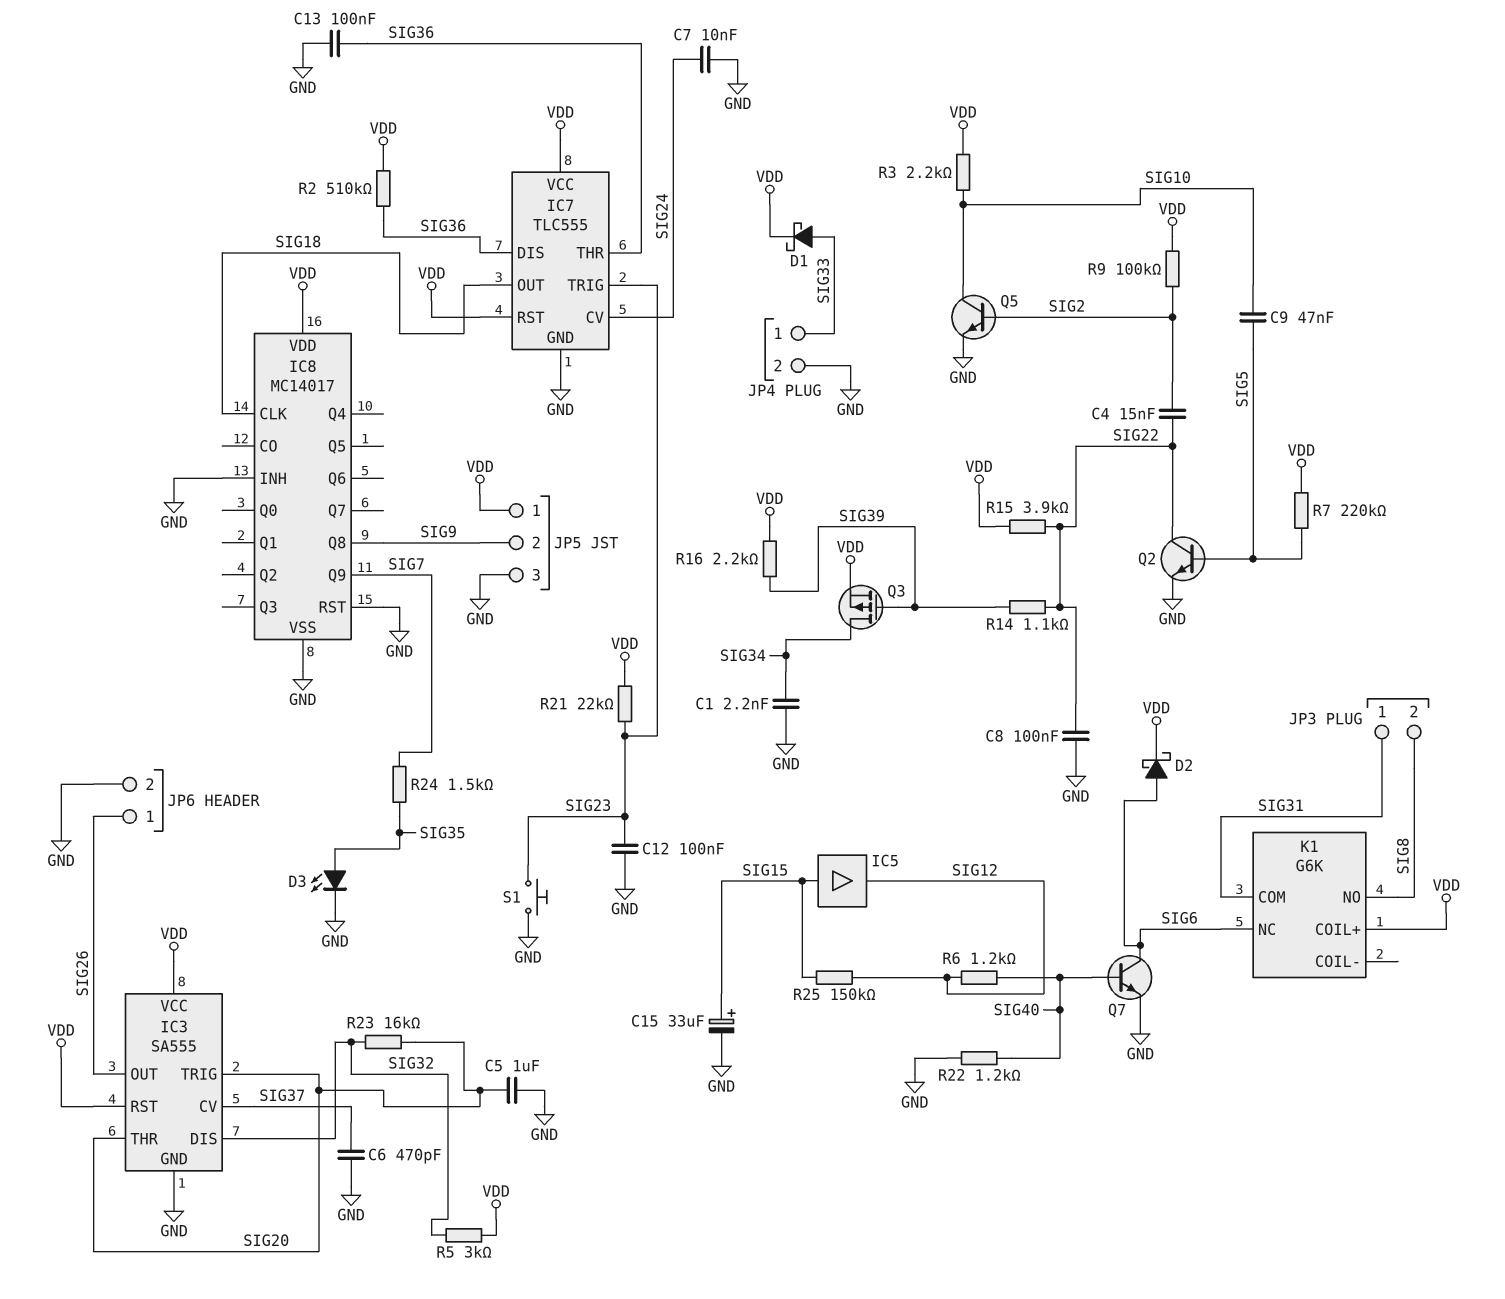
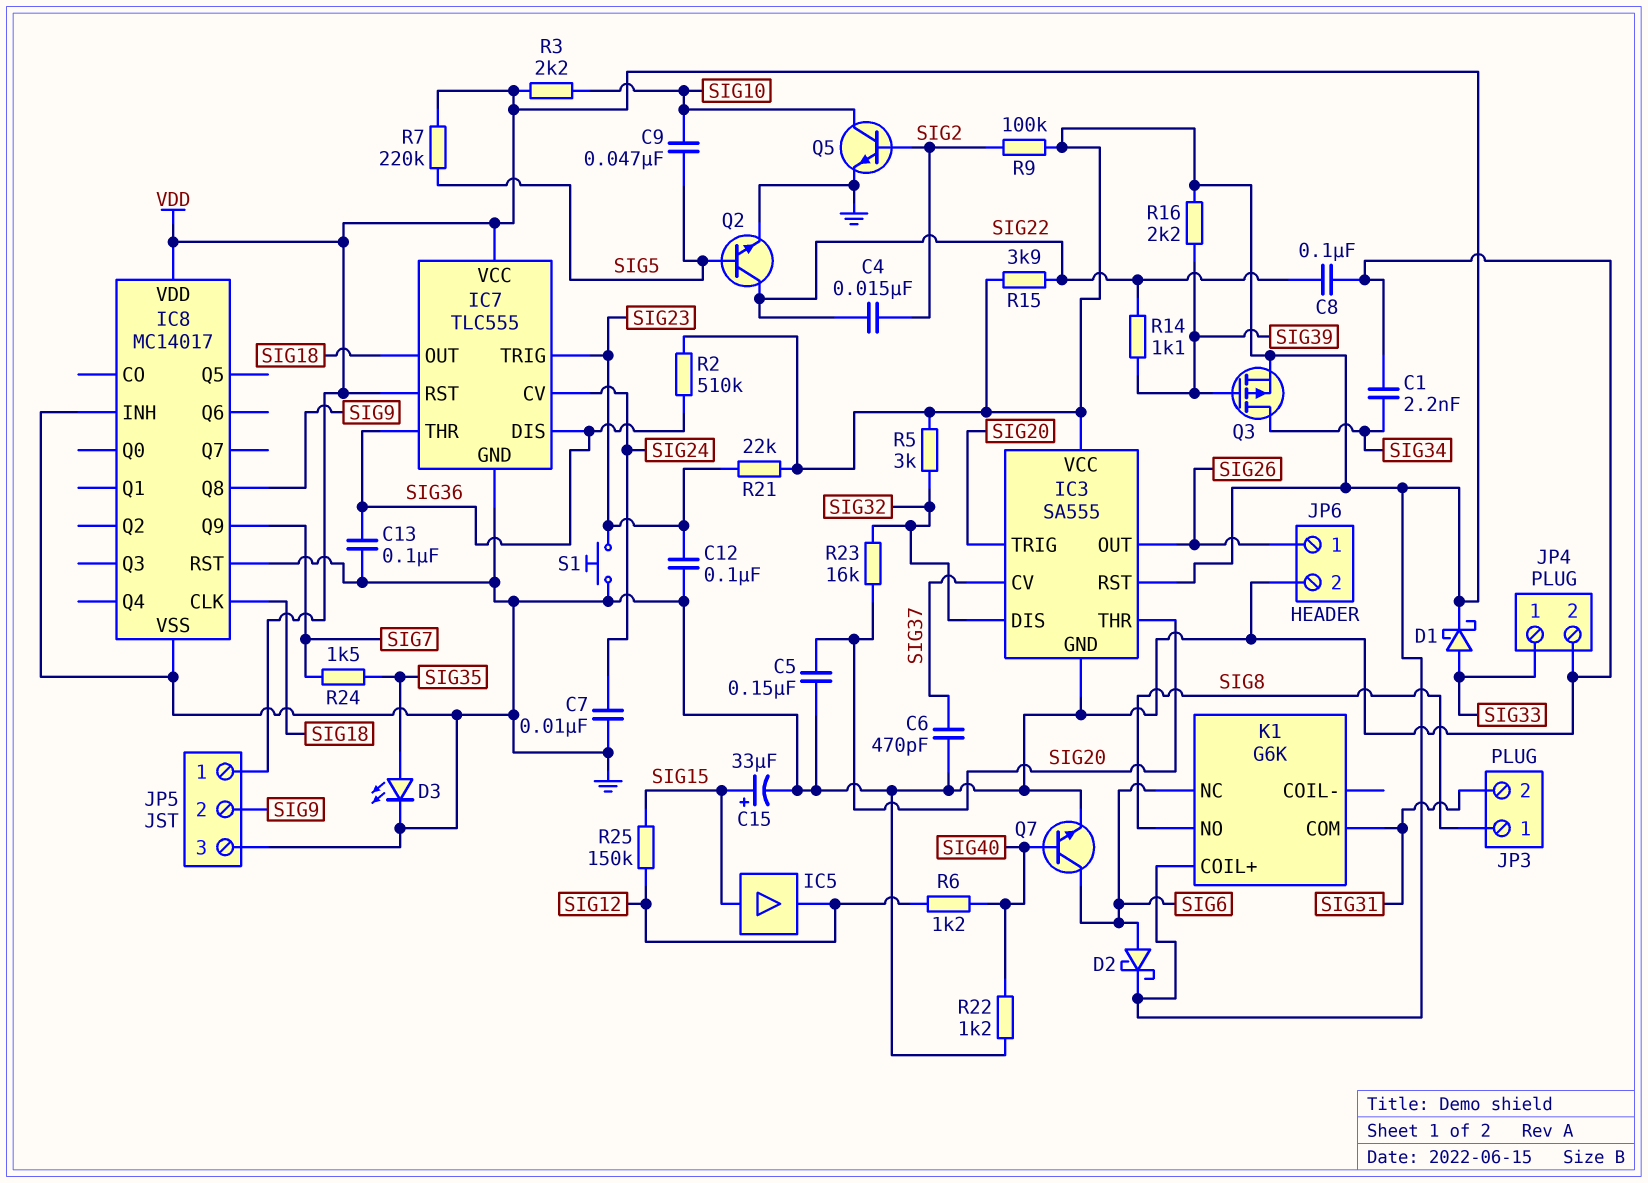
C5: 1uF (GND, SIG20) -> 150nF (GND, SIG20)
JP3 pin 1: SIG31 -> SIG8
JP3 pin 2: SIG8 -> SIG31

